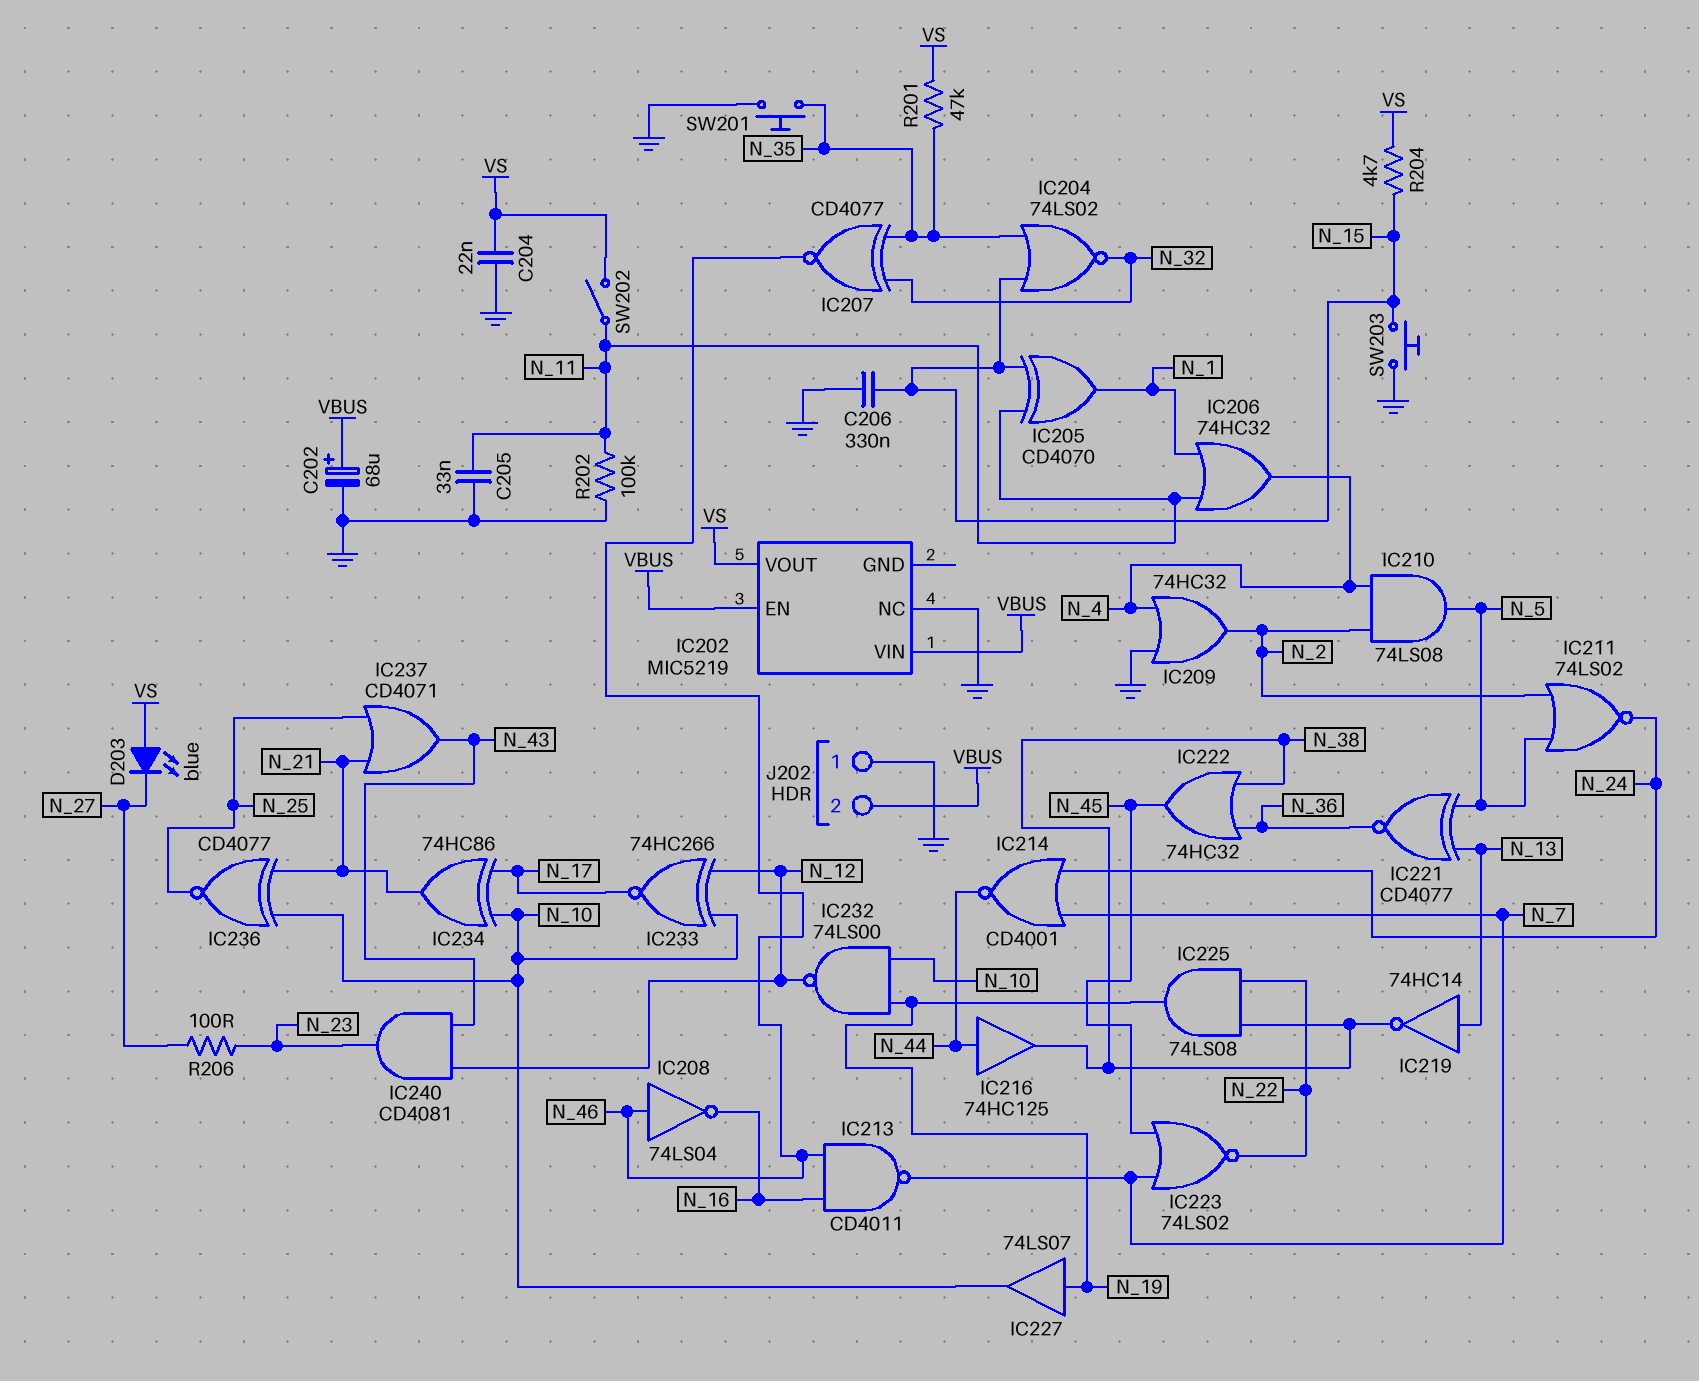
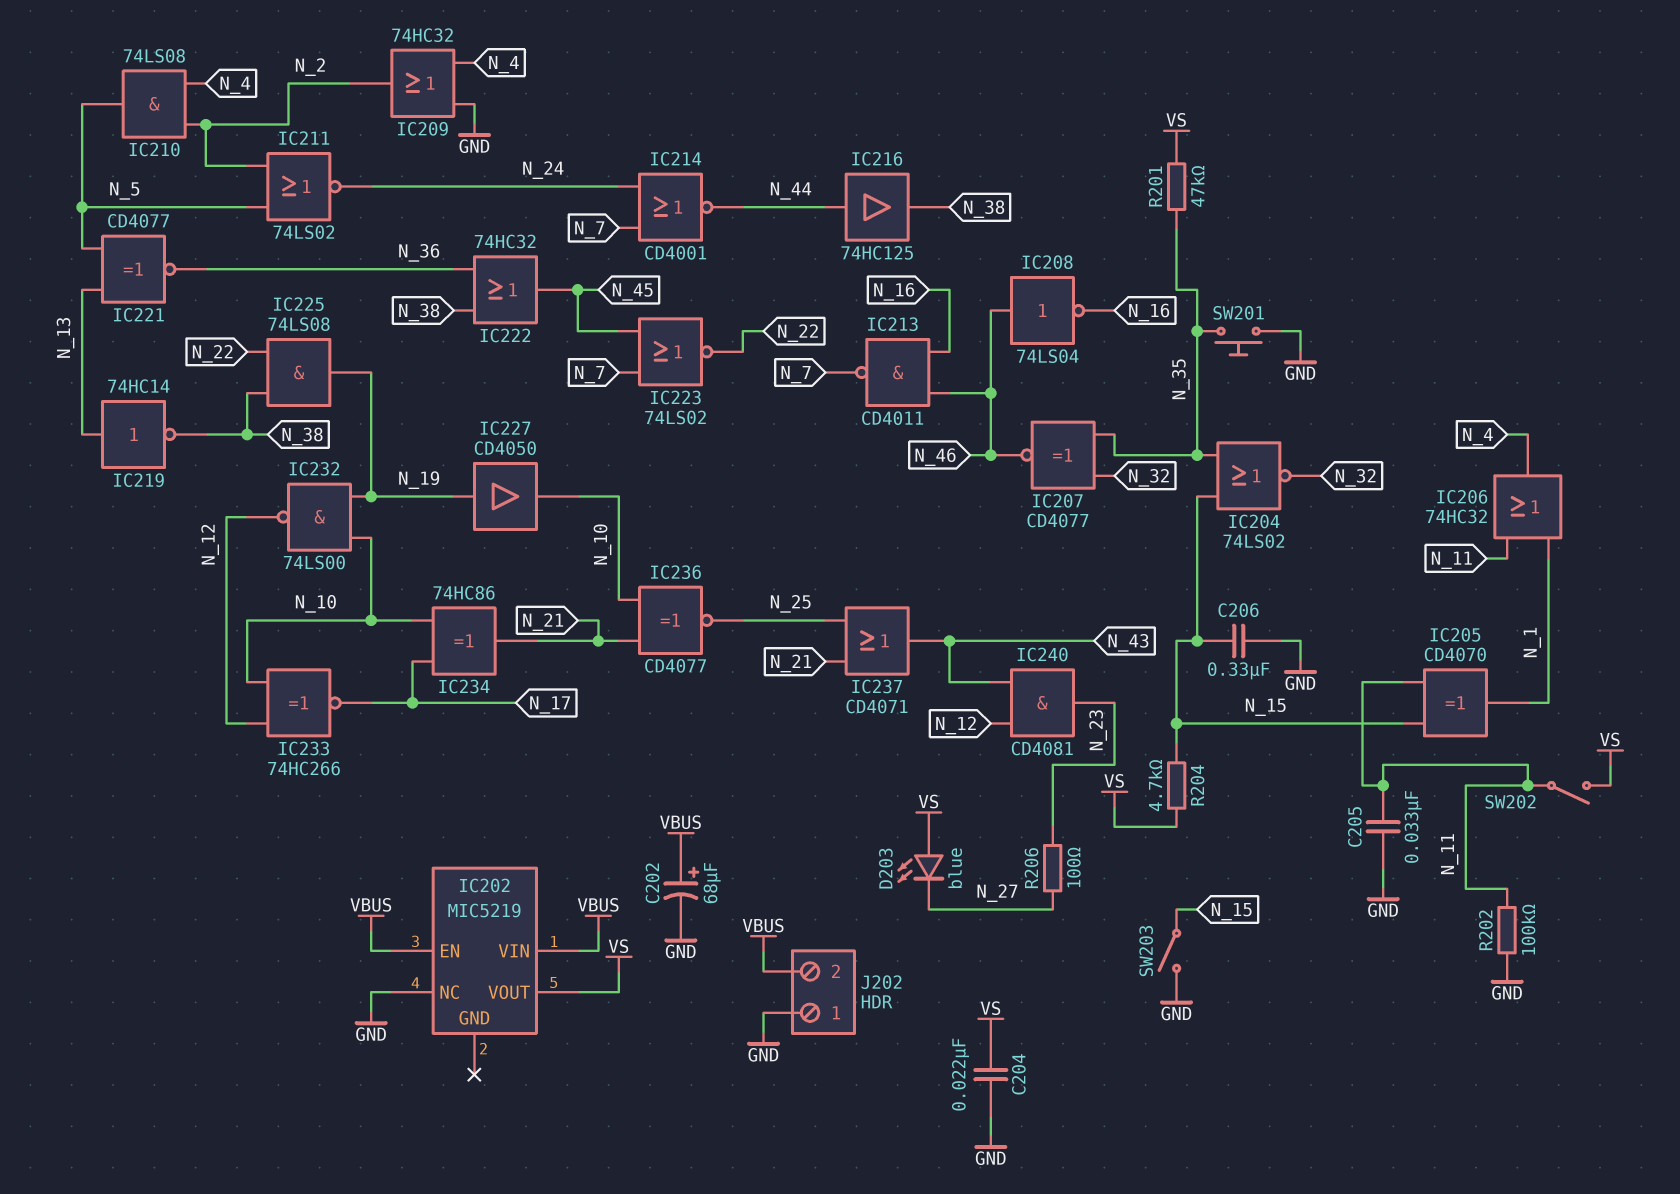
IC227: buffer 74LS07 (in N_19, out N_10) -> buffer CD4050 (in N_19, out N_10)
SW203: button (GND, N_15) -> switch (GND, N_15)

